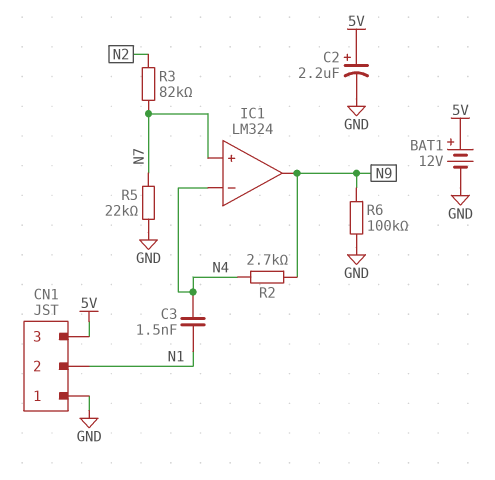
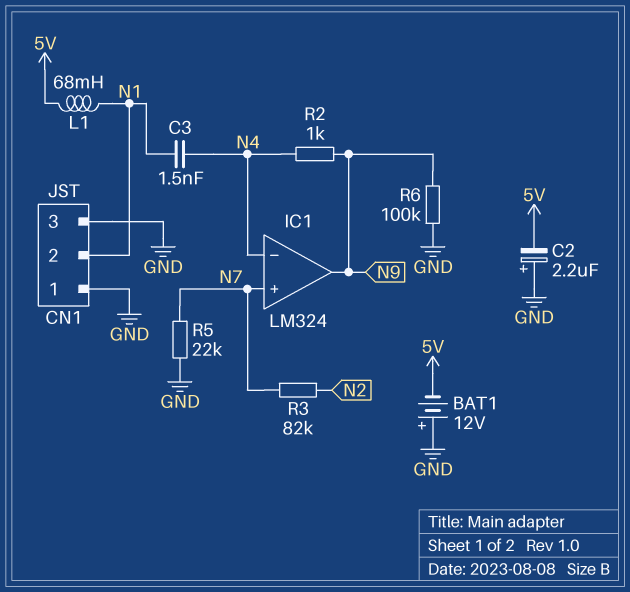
BAT1: 12V (plus 5V, minus GND) -> 12V (plus GND, minus 5V)
C2: 2.2uF (plus 5V, minus GND) -> 2.2uF (plus GND, minus 5V)
CN1 pin 3: 5V -> GND
L1: none -> 68mH (5V, N1)
R2: 2.7k (N4, N9) -> 1k (N4, N9)

